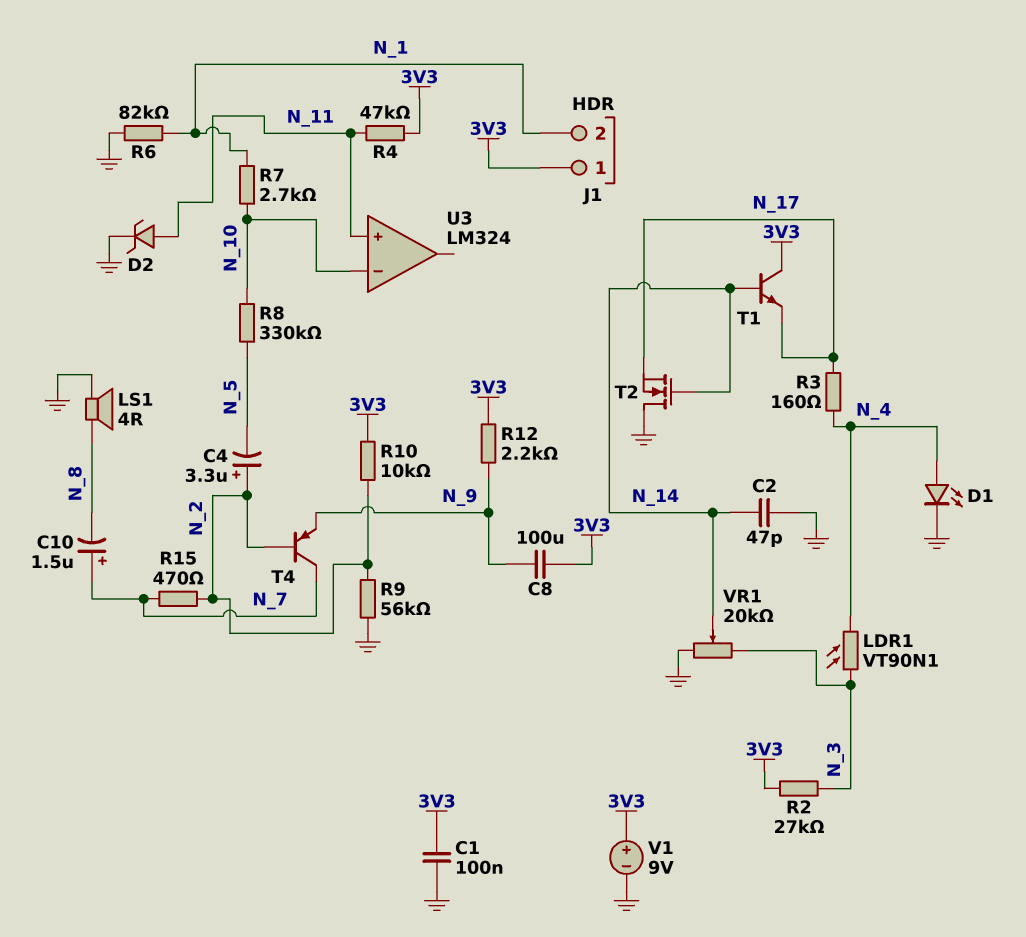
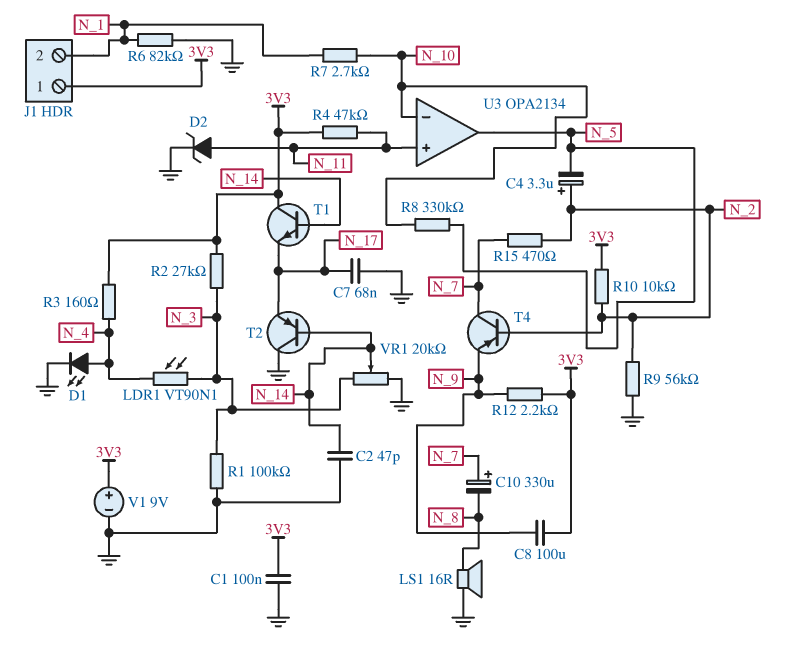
C7: none -> 68nF (GND, N_17)
C10: 1.5uF (plus N_7, minus N_8) -> 330uF (plus N_7, minus N_8)
LS1: speaker 4R (GND, N_8) -> speaker 16R (GND, N_8)
R1: none -> 100k (GND, N_3)
R3: 160 (N_4, N_17) -> 160 (3V3, N_4)
T2: NMOS (G N_14, D GND, S N_17) -> PNP (B N_14, C GND, E N_17)
U3: LM324 -> OPA2134
U3 pin out: none -> N_5

